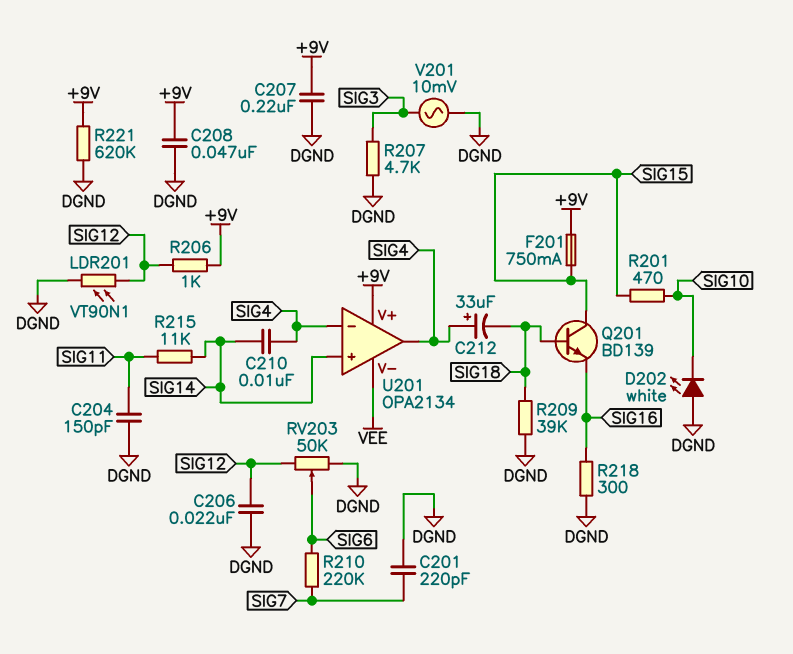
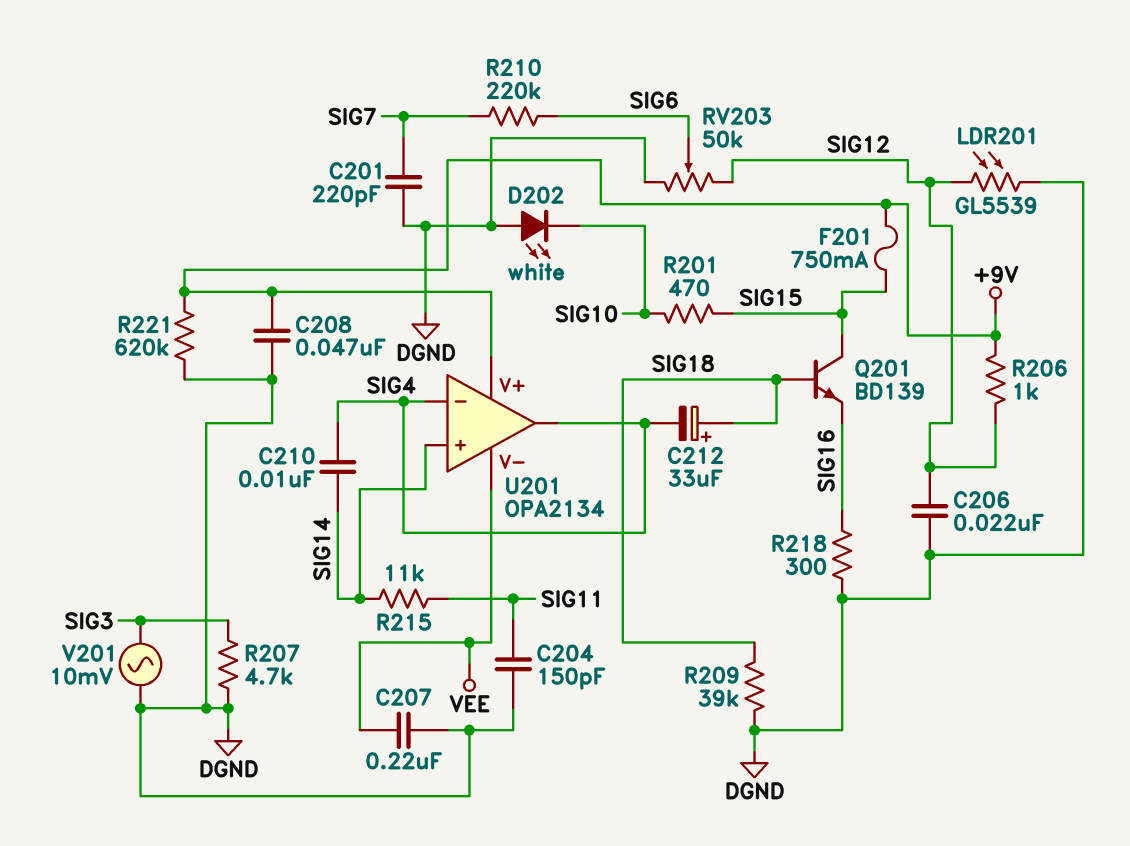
C207: 220nF (+9V, DGND) -> 220nF (DGND, VEE)
C212: 33uF (plus SIG4, minus SIG18) -> 33uF (plus SIG18, minus SIG4)
LDR201: VT90N1 (DGND, SIG12) -> GL5539 (DGND, SIG12)

